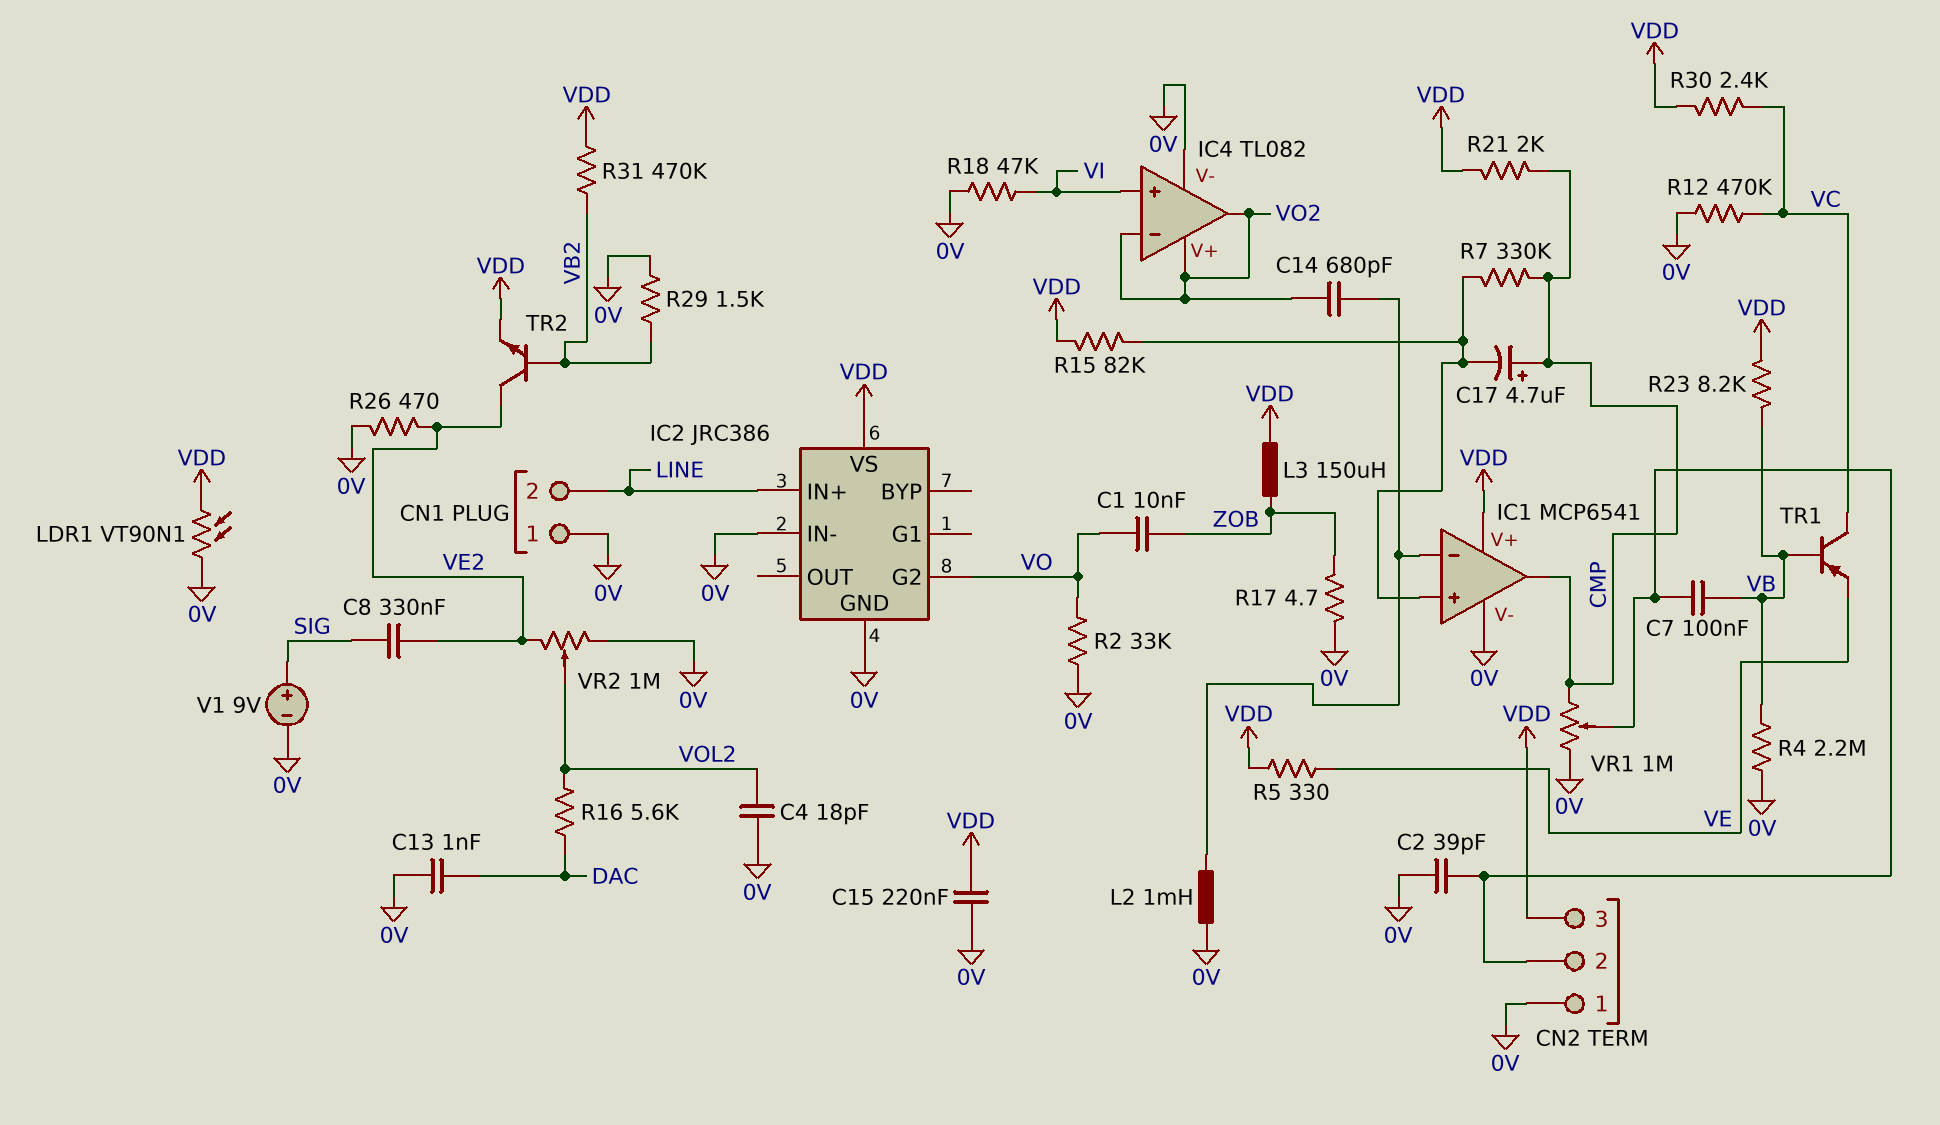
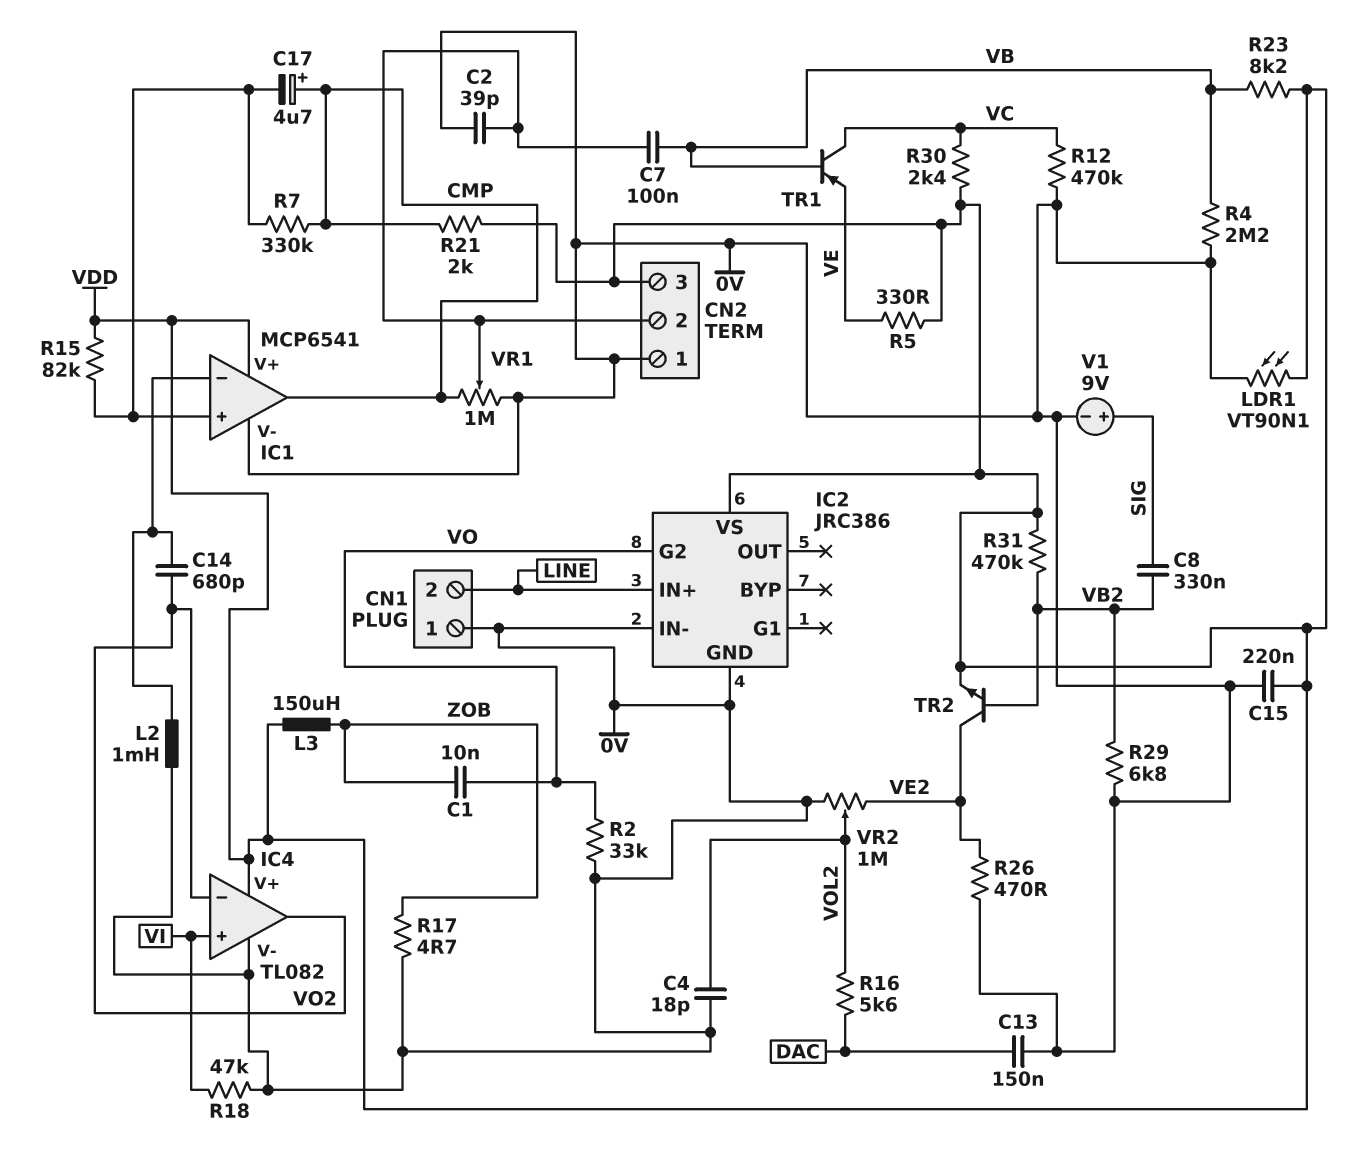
C8: 330nF (SIG, VE2) -> 330nF (SIG, VB2)
C13: 1nF (0V, DAC) -> 150nF (0V, DAC)
IC4 pin V+: VO2 -> VDD
R29: 1.5k (0V, VB2) -> 6.8k (0V, VB2)

